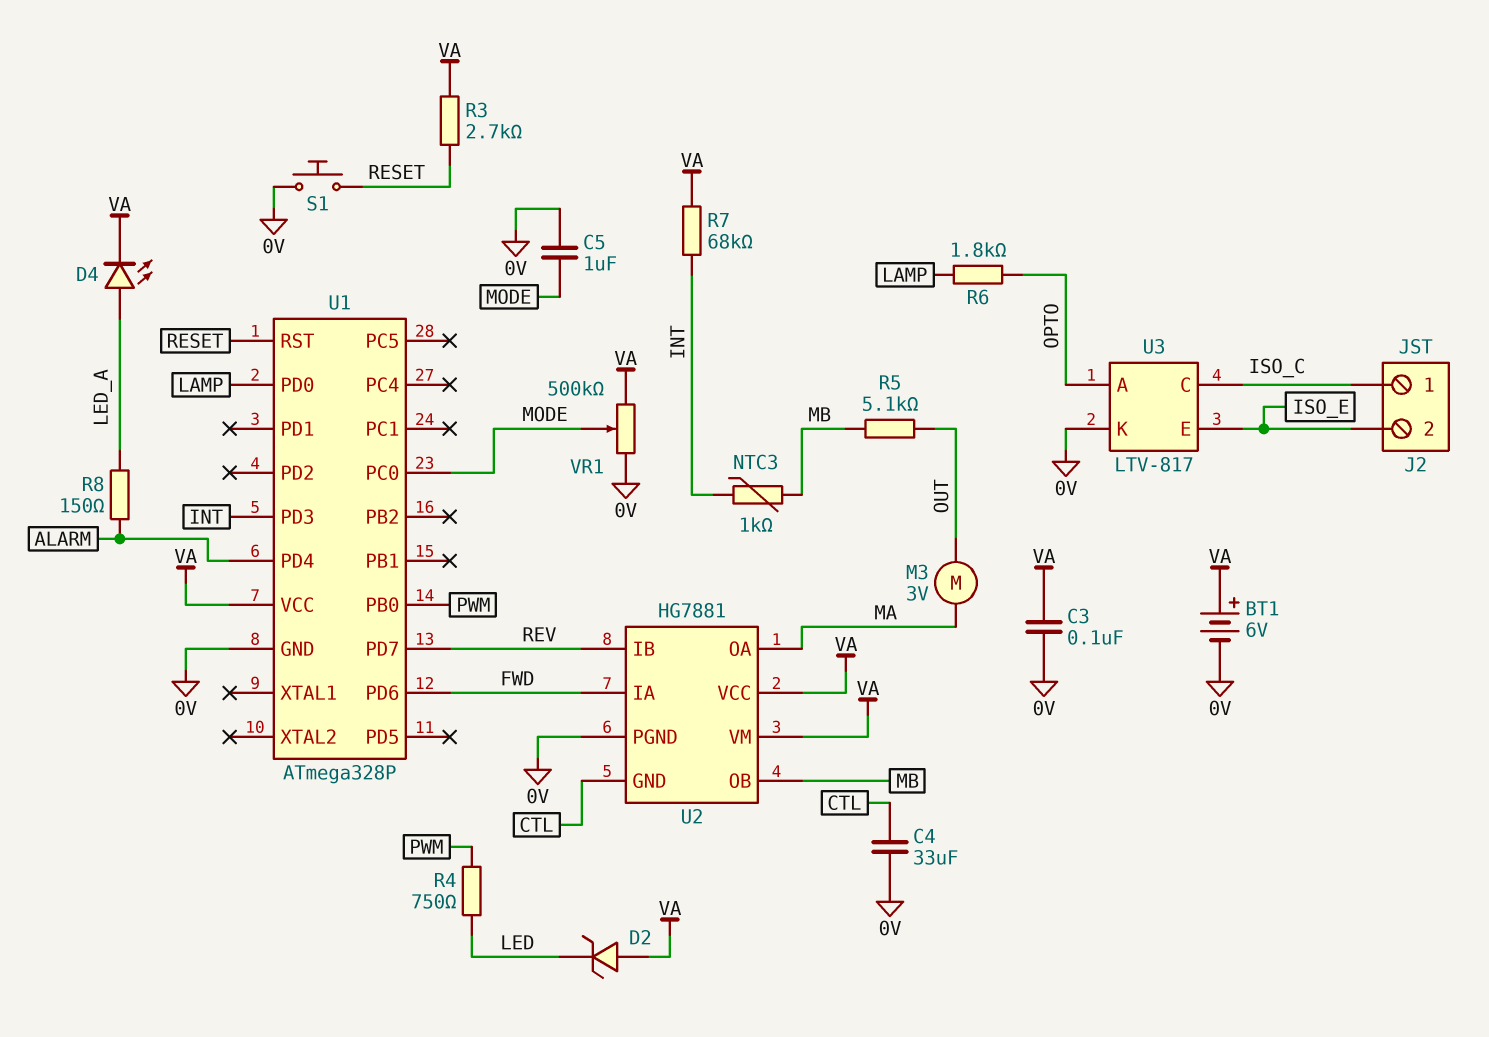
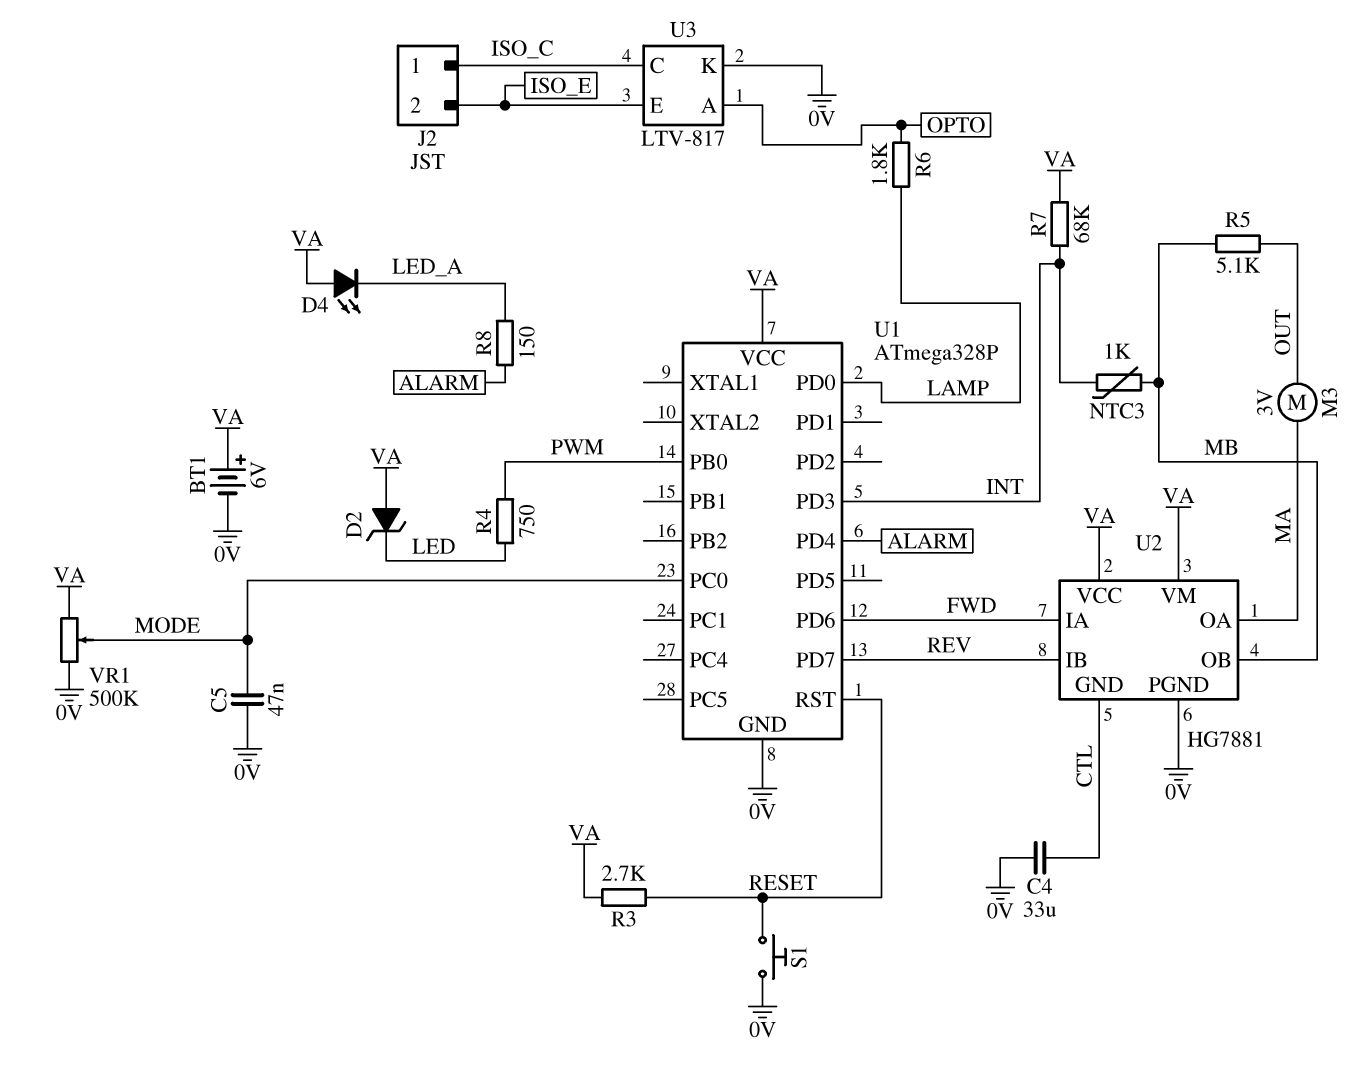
C3: 100nF (0V, VA) -> none
C5: 1uF (0V, MODE) -> 47nF (0V, MODE)
D4: LED (A LED_A, K VA) -> LED (A VA, K LED_A)

